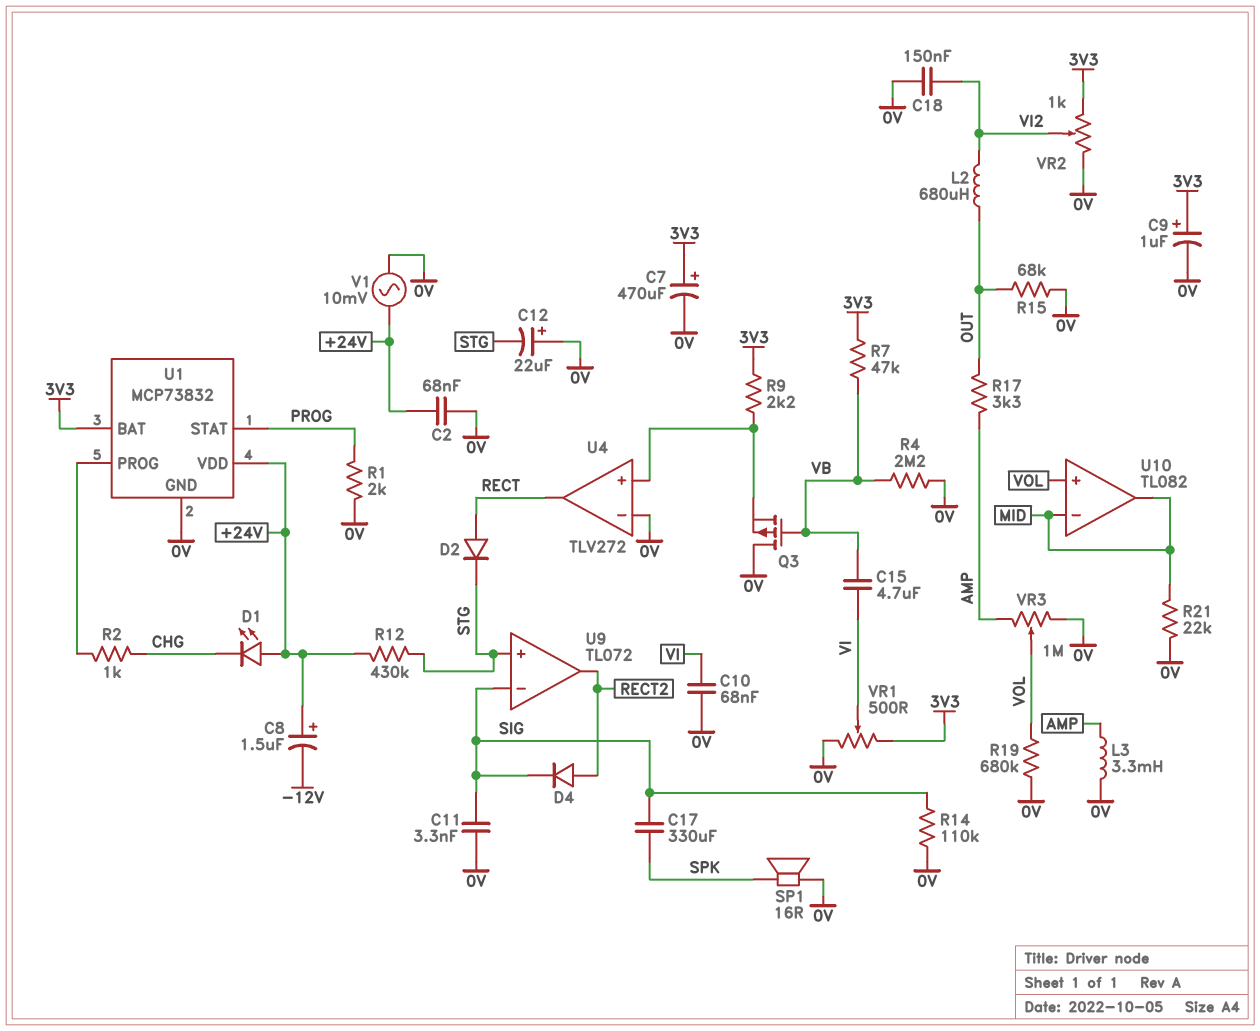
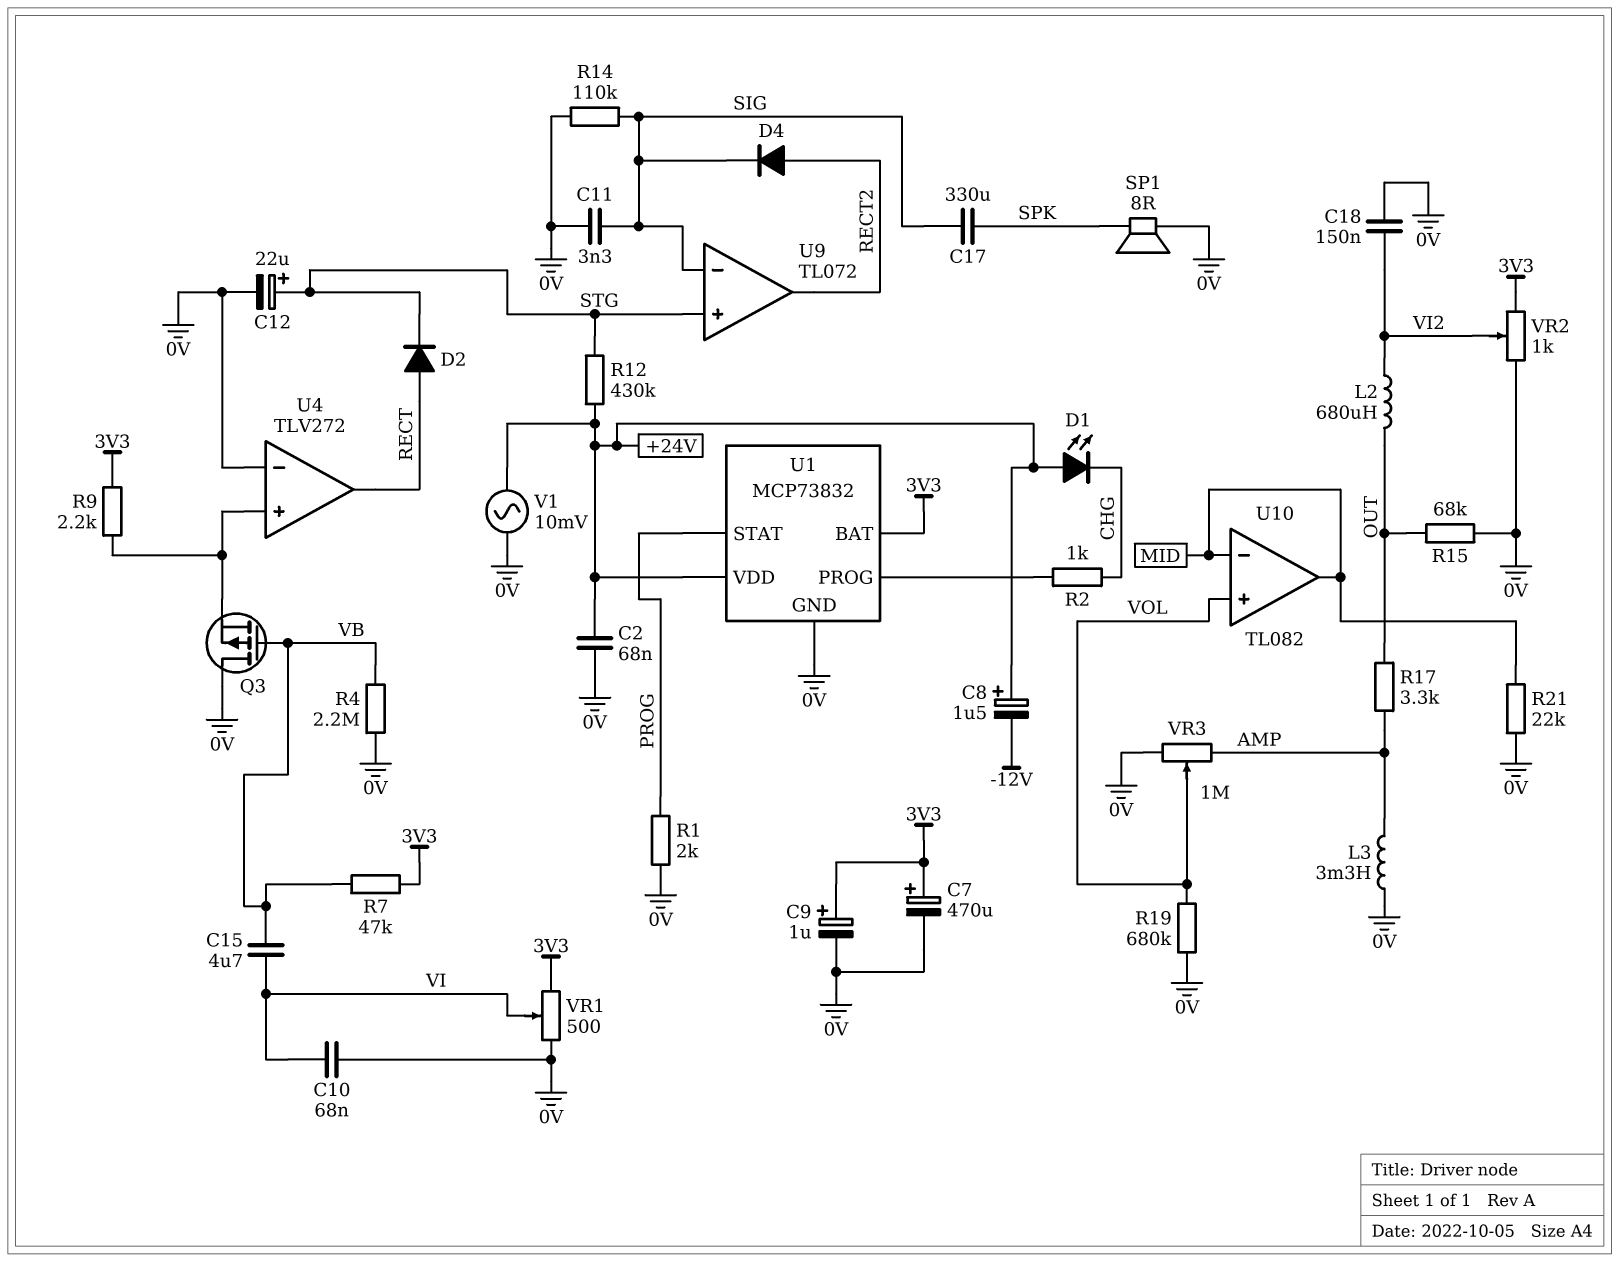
C12: 22uF (plus 0V, minus STG) -> 22uF (plus STG, minus 0V)
SP1: speaker 16R (0V, SPK) -> speaker 8R (0V, SPK)

